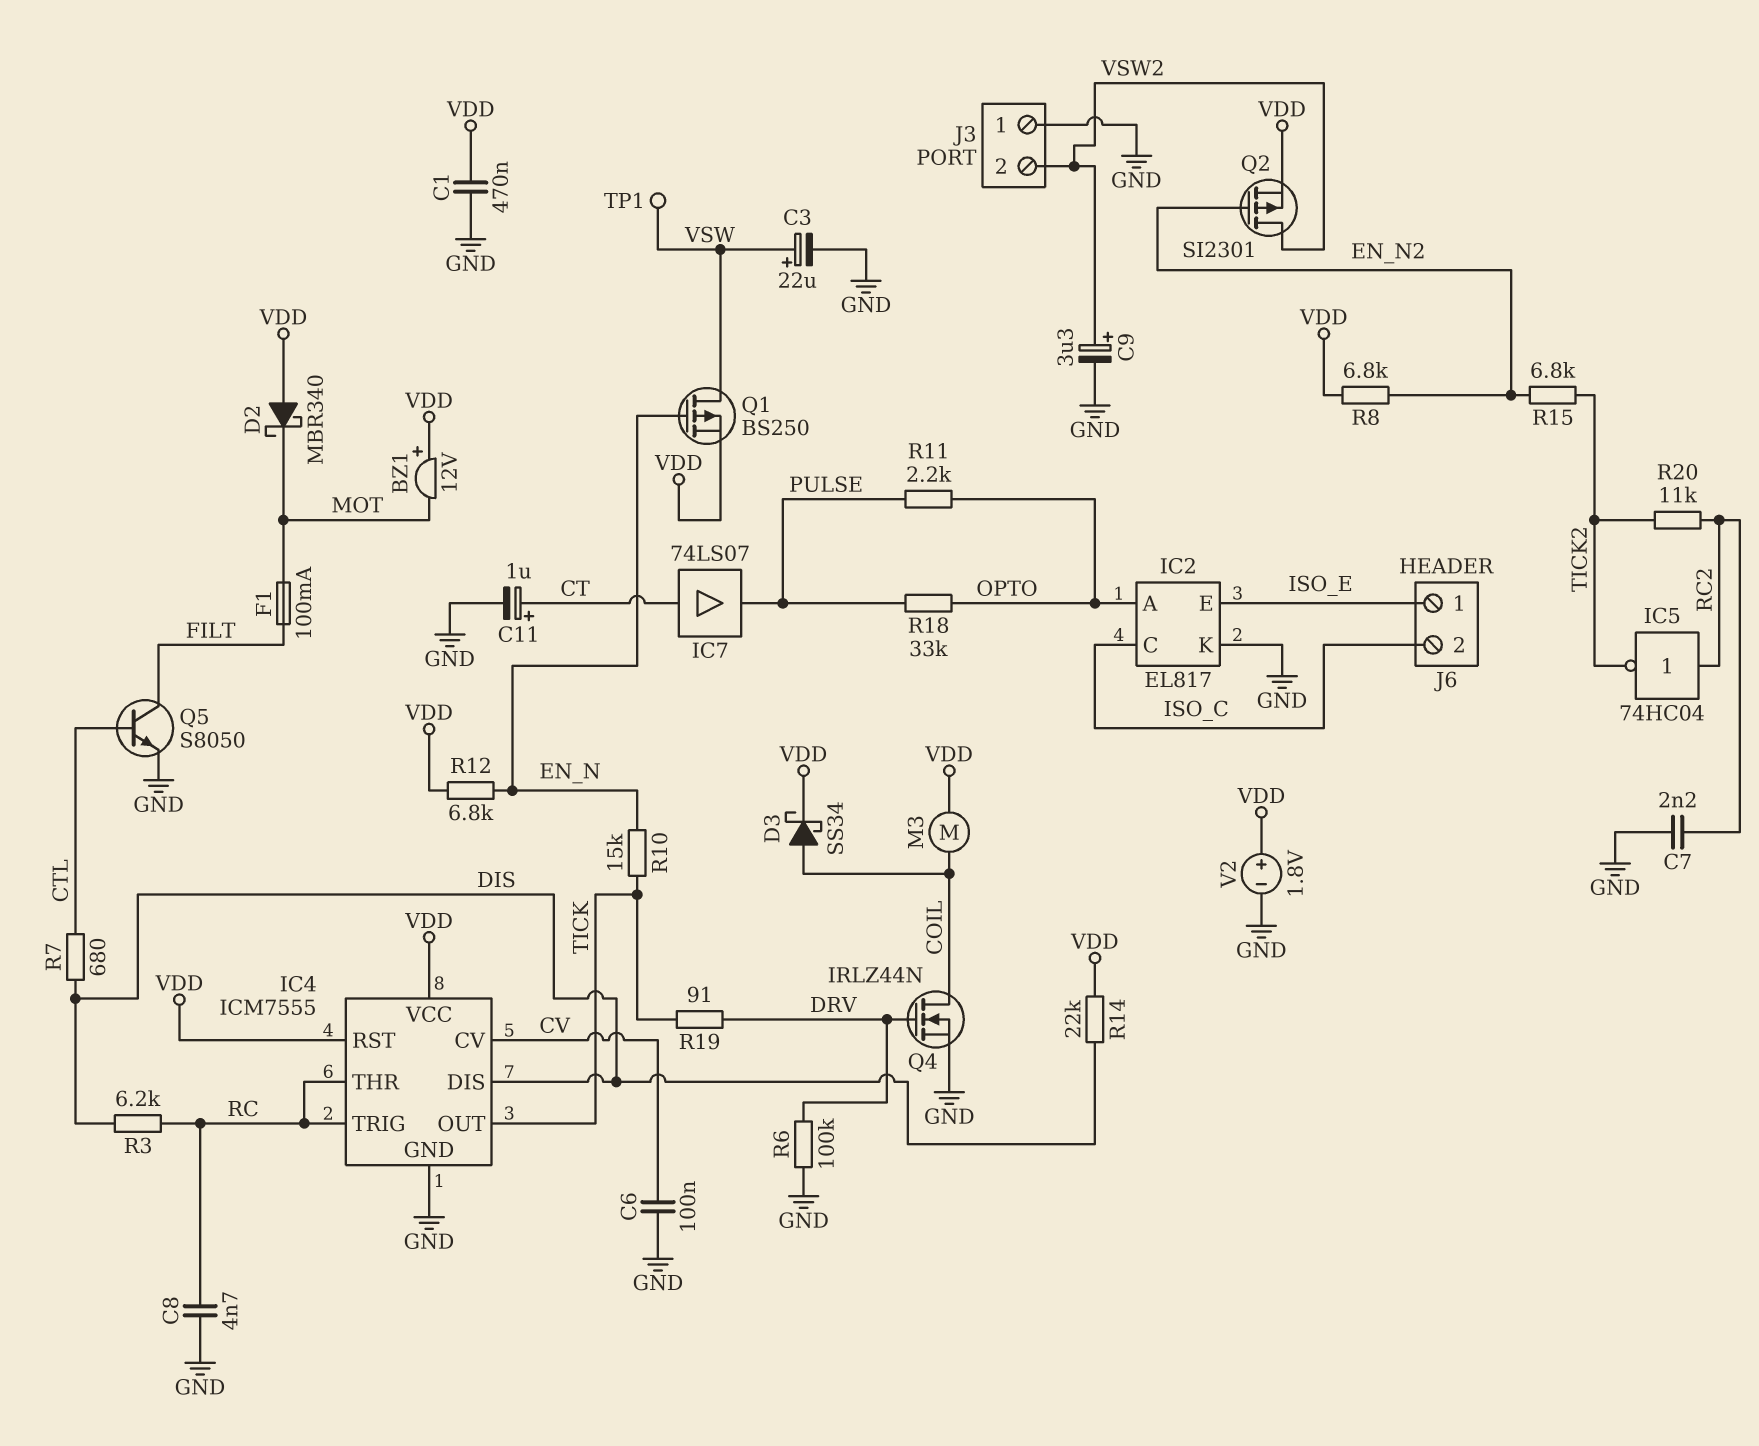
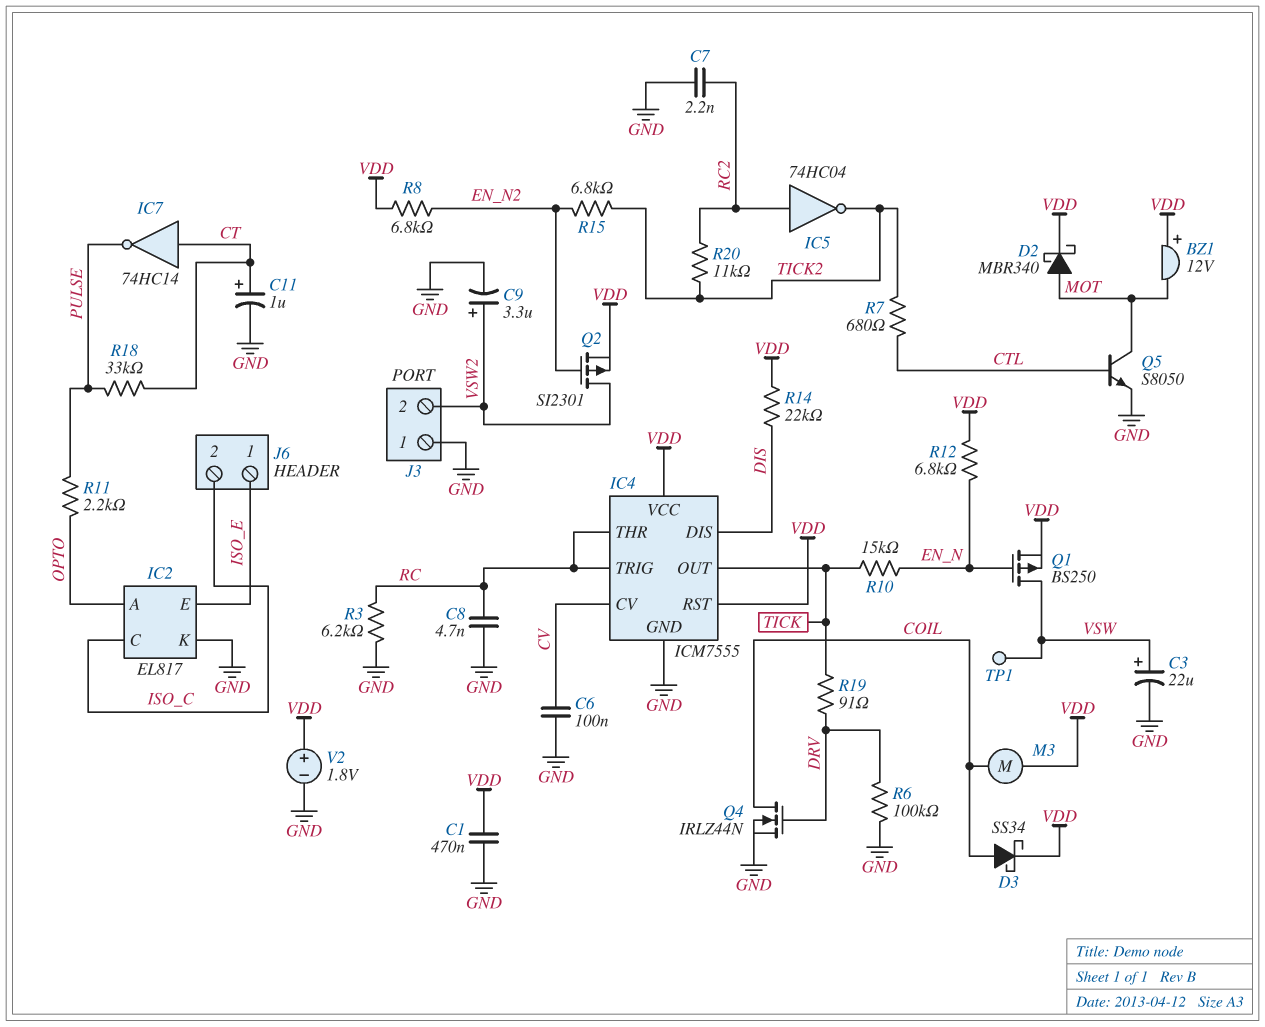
D2: schottky MBR340 (A VDD, K MOT) -> schottky MBR340 (A MOT, K VDD)
F1: 100mA (FILT, MOT) -> none
IC7: buffer 74LS07 (in CT, out PULSE) -> NOT 74HC14 (in CT, out PULSE)
Q5: NPN S8050 (B CTL, C FILT, E GND) -> NPN S8050 (B CTL, C MOT, E GND)
R3: 6.2k (DIS, RC) -> 6.2k (GND, RC)
R7: 680 (CTL, DIS) -> 680 (CTL, TICK2)
R18: 33k (OPTO, PULSE) -> 33k (CT, PULSE)

